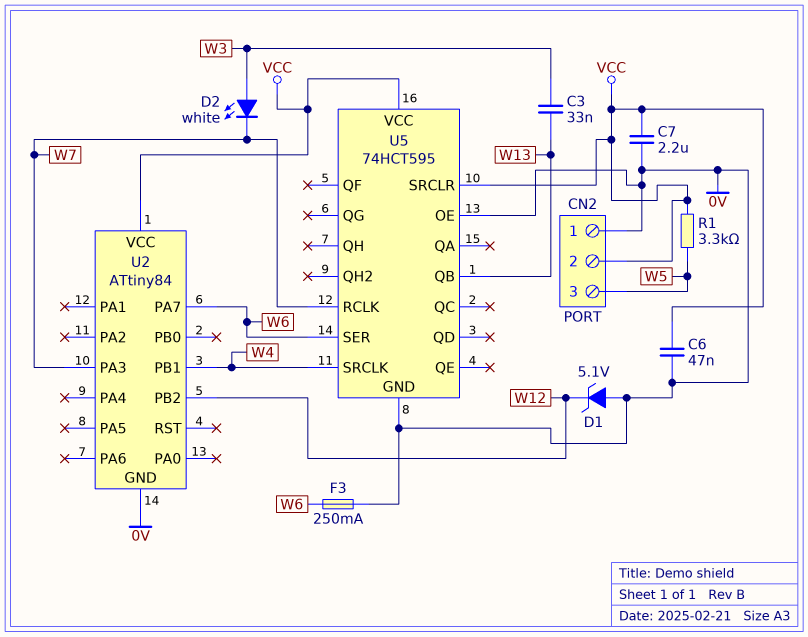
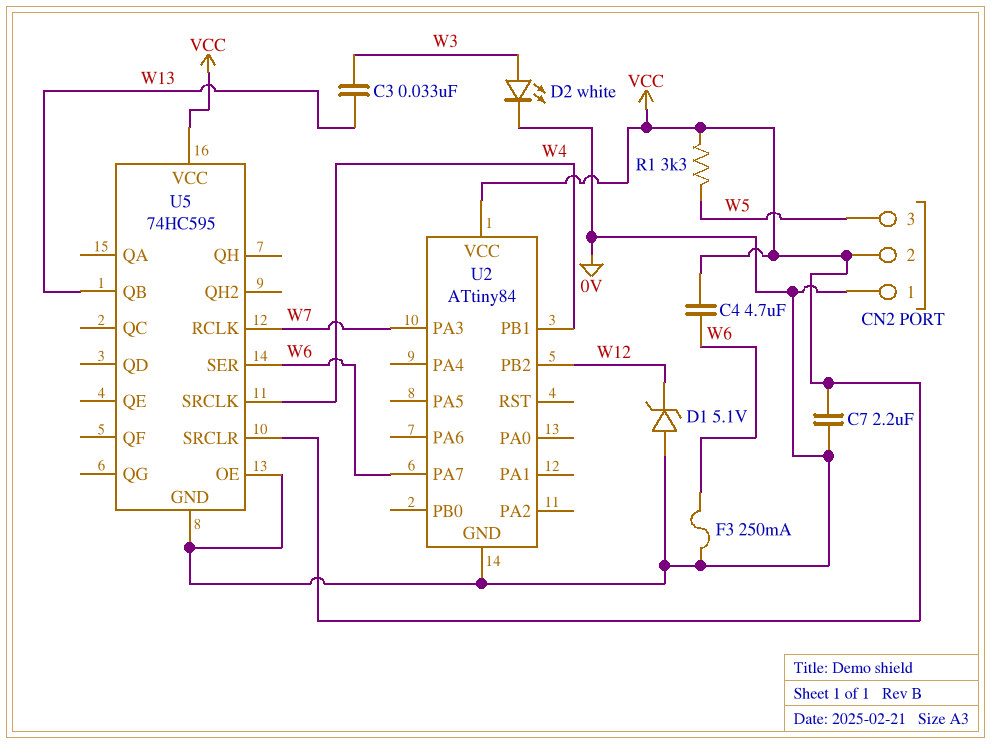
C4: none -> 4.7uF (VCC, W6)
C6: 47nF (0V, VCC) -> none
D2: LED white (A W3, K W7) -> LED white (A W3, K 0V)
U5: 74HCT595 -> 74HC595

